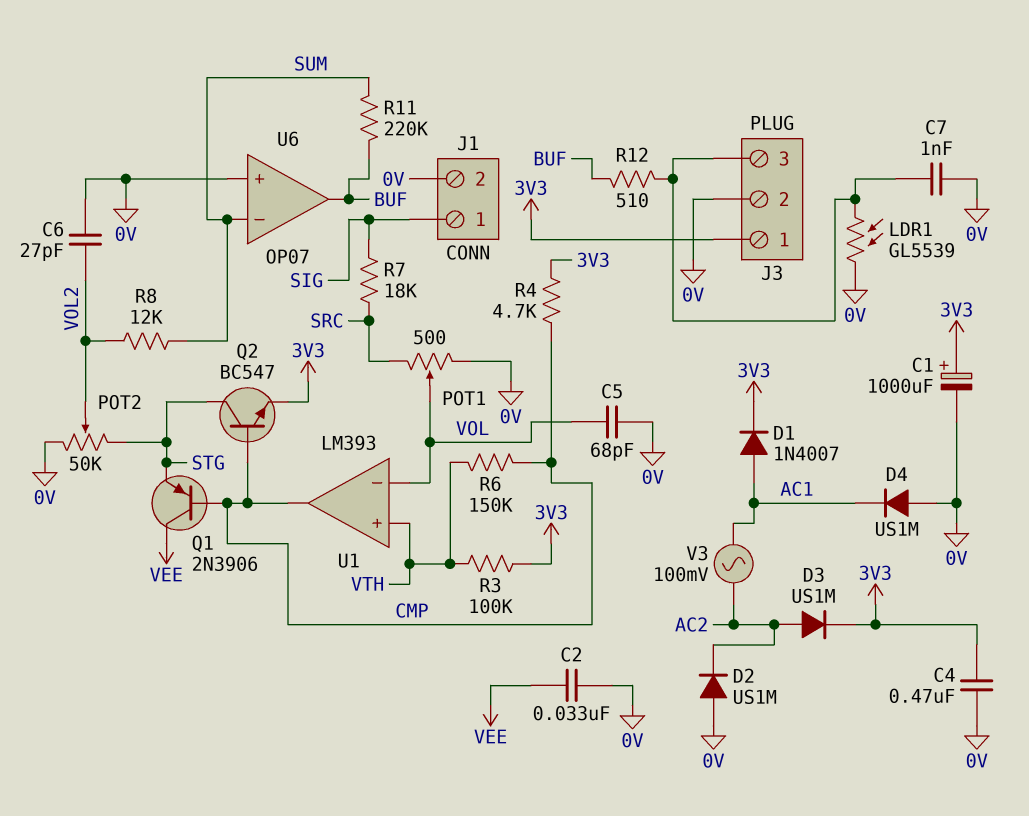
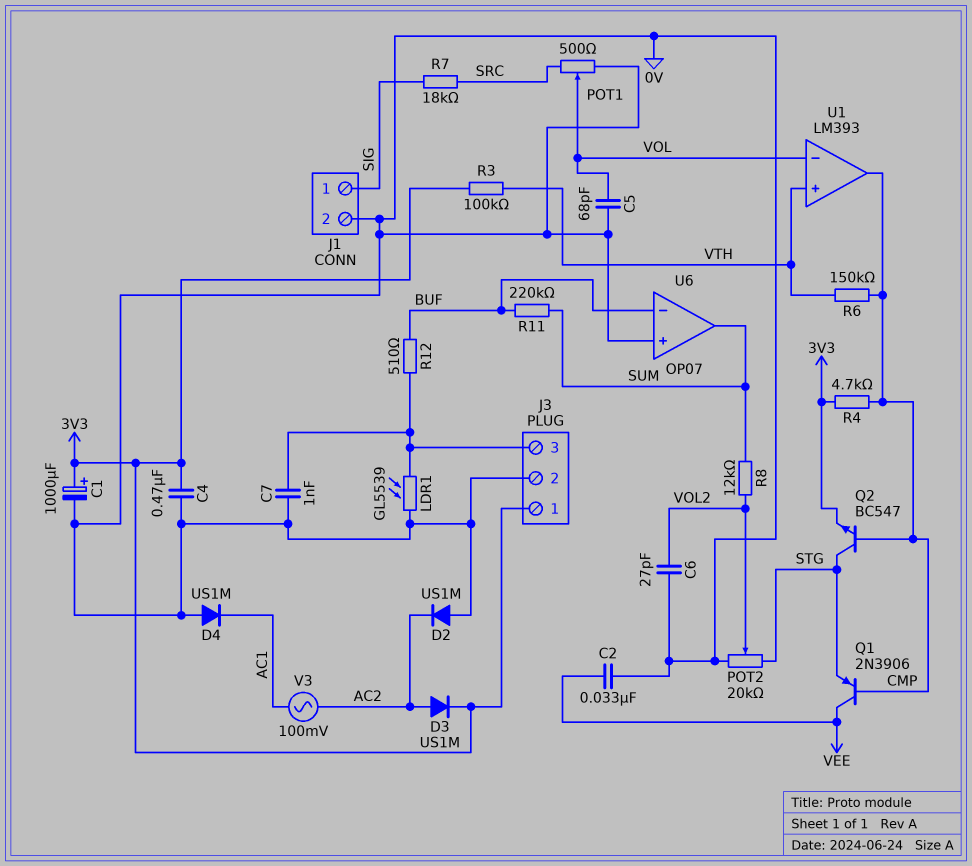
D1: diode 1N4007 (A AC1, K 3V3) -> none
POT2: 50k (0V, STG, wiper VOL2) -> 20k (0V, STG, wiper VOL2)
U6 pin in-: SUM -> BUF
U6 pin out: BUF -> SUM

